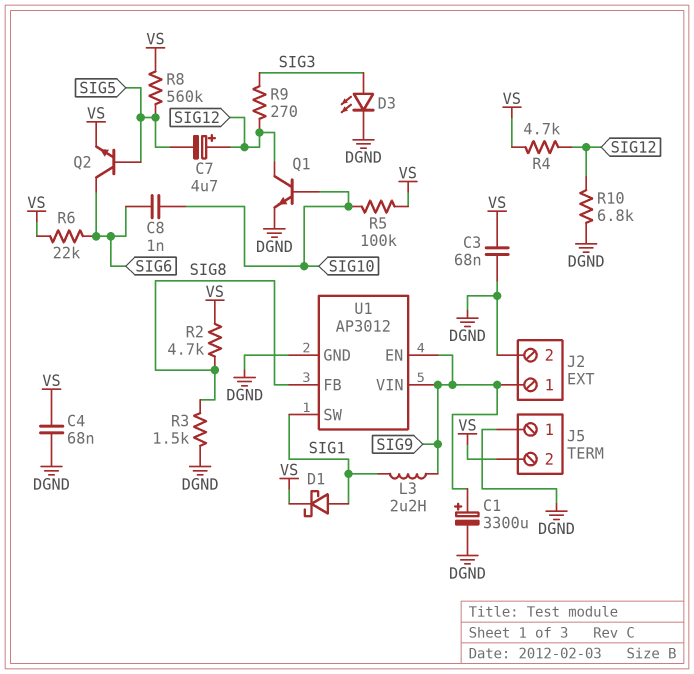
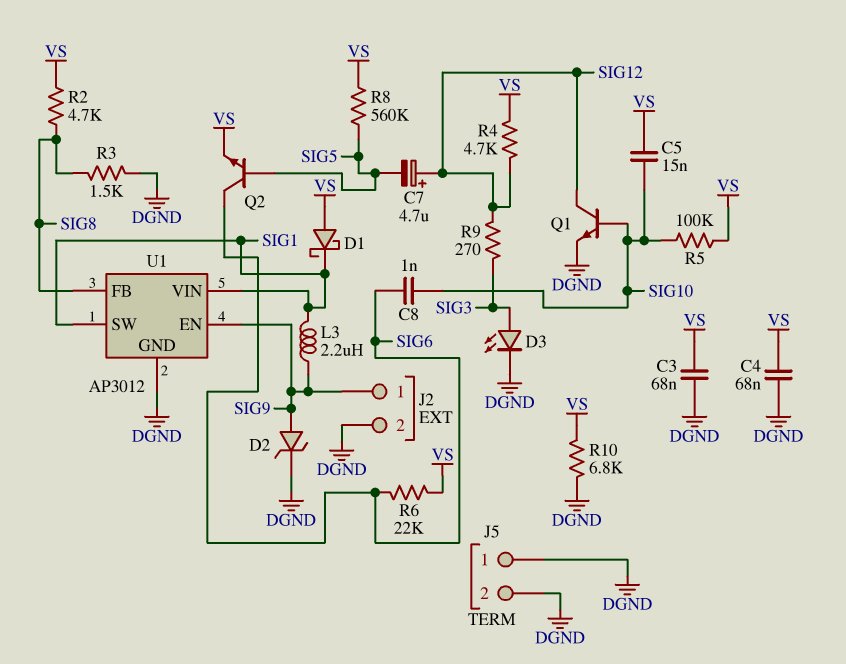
C1: 3300uF (plus SIG9, minus DGND) -> none
C5: none -> 15nF (SIG10, VS)
D1: schottky (A SIG1, K VS) -> schottky (A VS, K SIG1)
D2: none -> zener (A SIG9, K DGND)
J5 pin 2: VS -> DGND
R10: 6.8k (DGND, SIG12) -> 6.8k (DGND, VS)
U1 pin VIN: SIG9 -> SIG1

